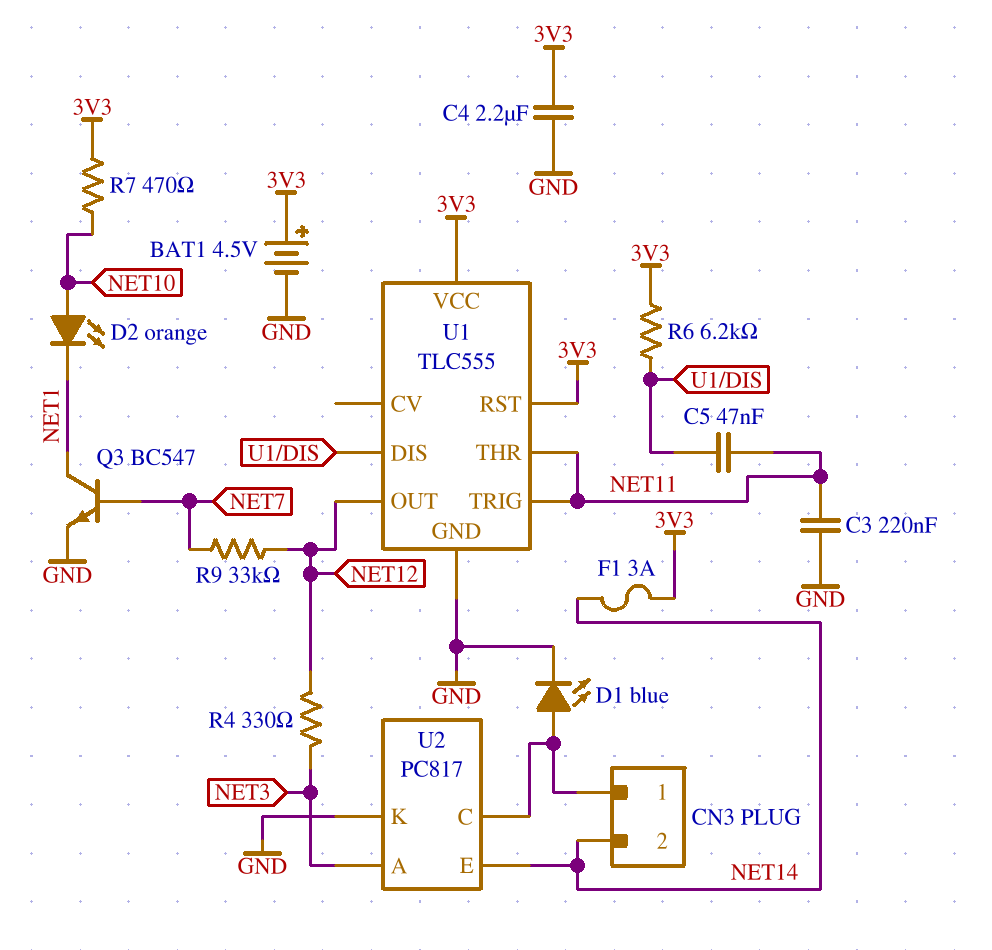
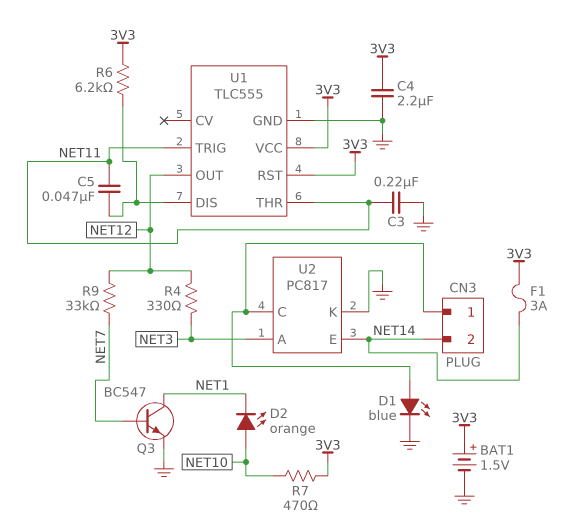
BAT1: 4.5V (plus 3V3, minus GND) -> 1.5V (plus 3V3, minus GND)

